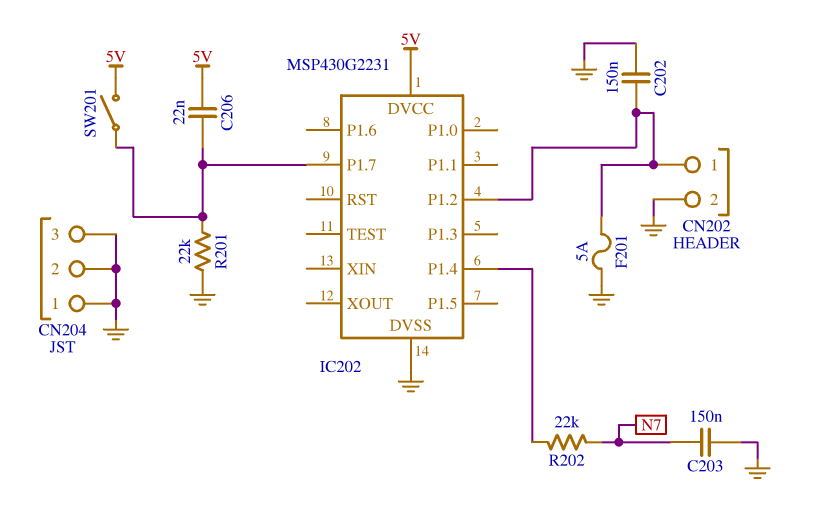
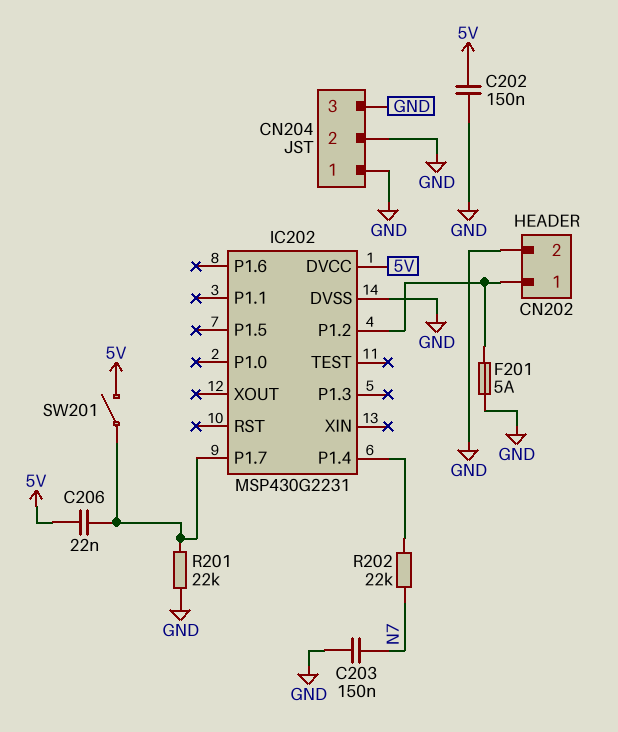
C202: 150nF (CN202/1, GND) -> 150nF (5V, GND)

